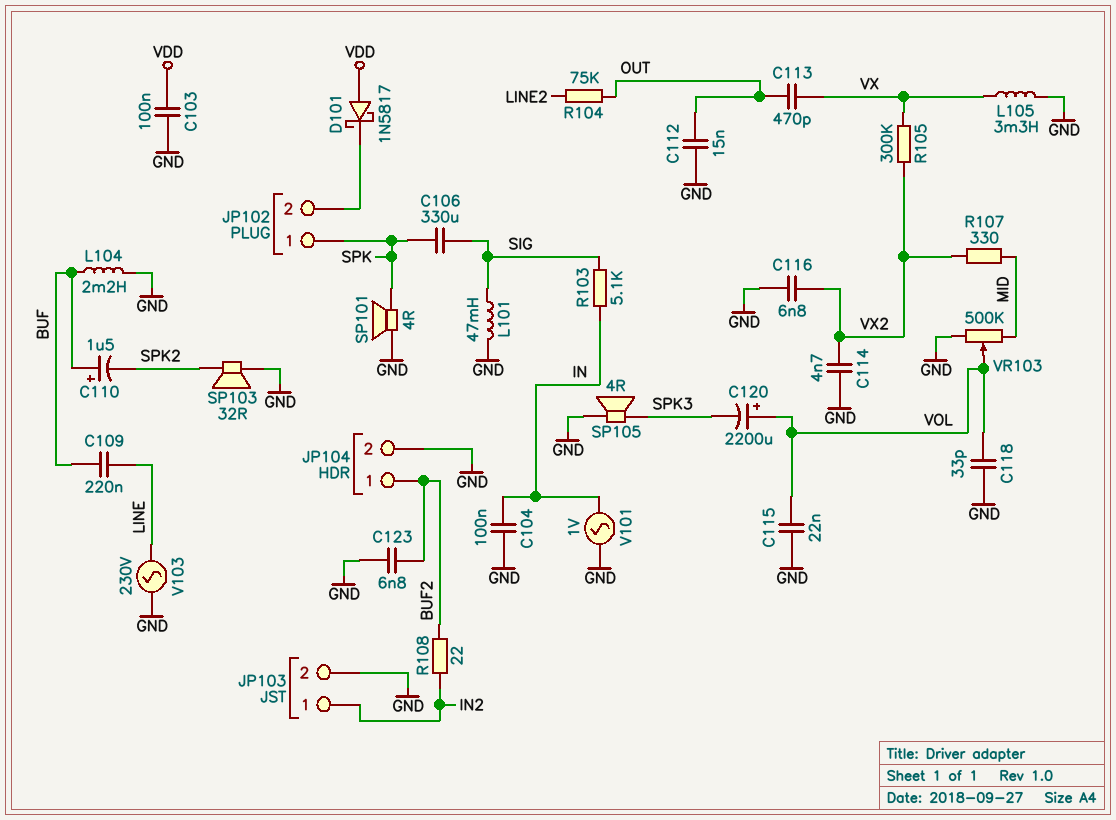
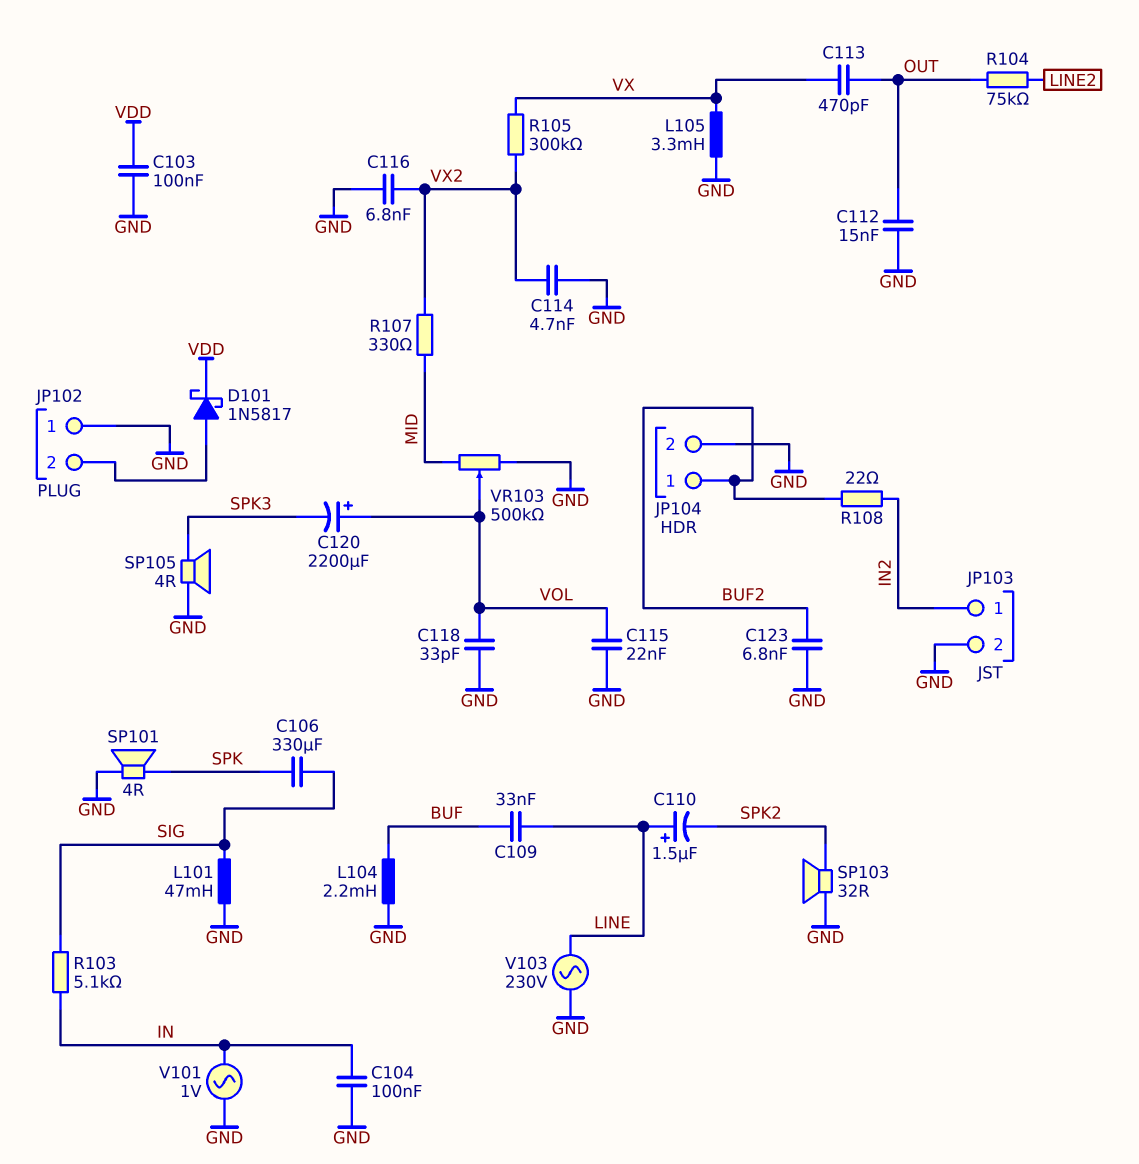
C109: 220nF (BUF, LINE) -> 33nF (BUF, LINE)
C110: 1.5uF (plus BUF, minus SPK2) -> 1.5uF (plus LINE, minus SPK2)
D101: schottky 1N5817 (A VDD, K JP102/2) -> schottky 1N5817 (A JP102/2, K VDD)
JP102 pin 1: SPK -> GND

